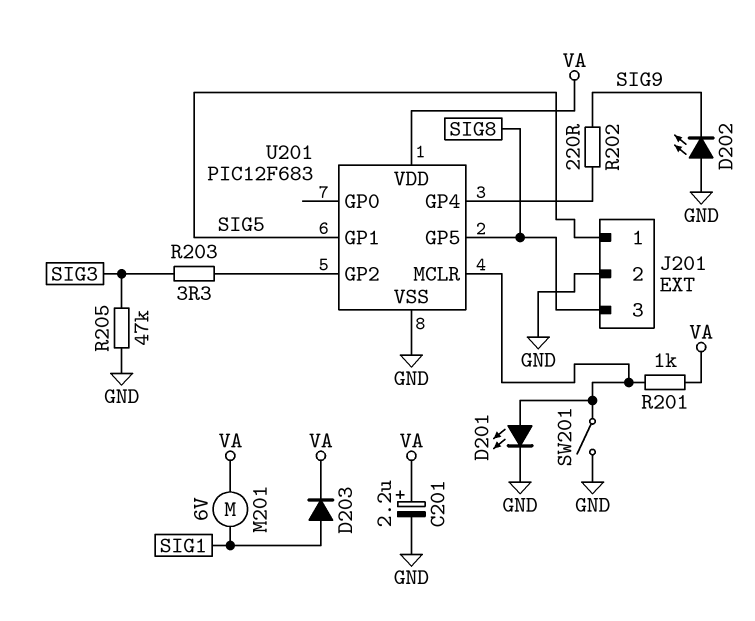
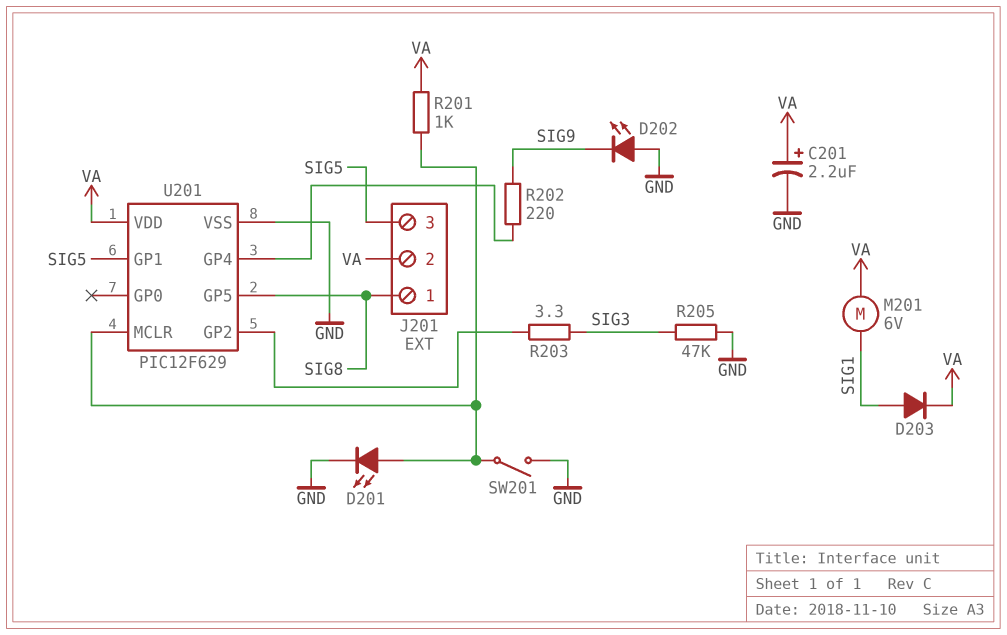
J201 pin 1: SIG5 -> SIG8
J201 pin 2: GND -> VA
J201 pin 3: SIG8 -> SIG5
U201: PIC12F683 -> PIC12F629

